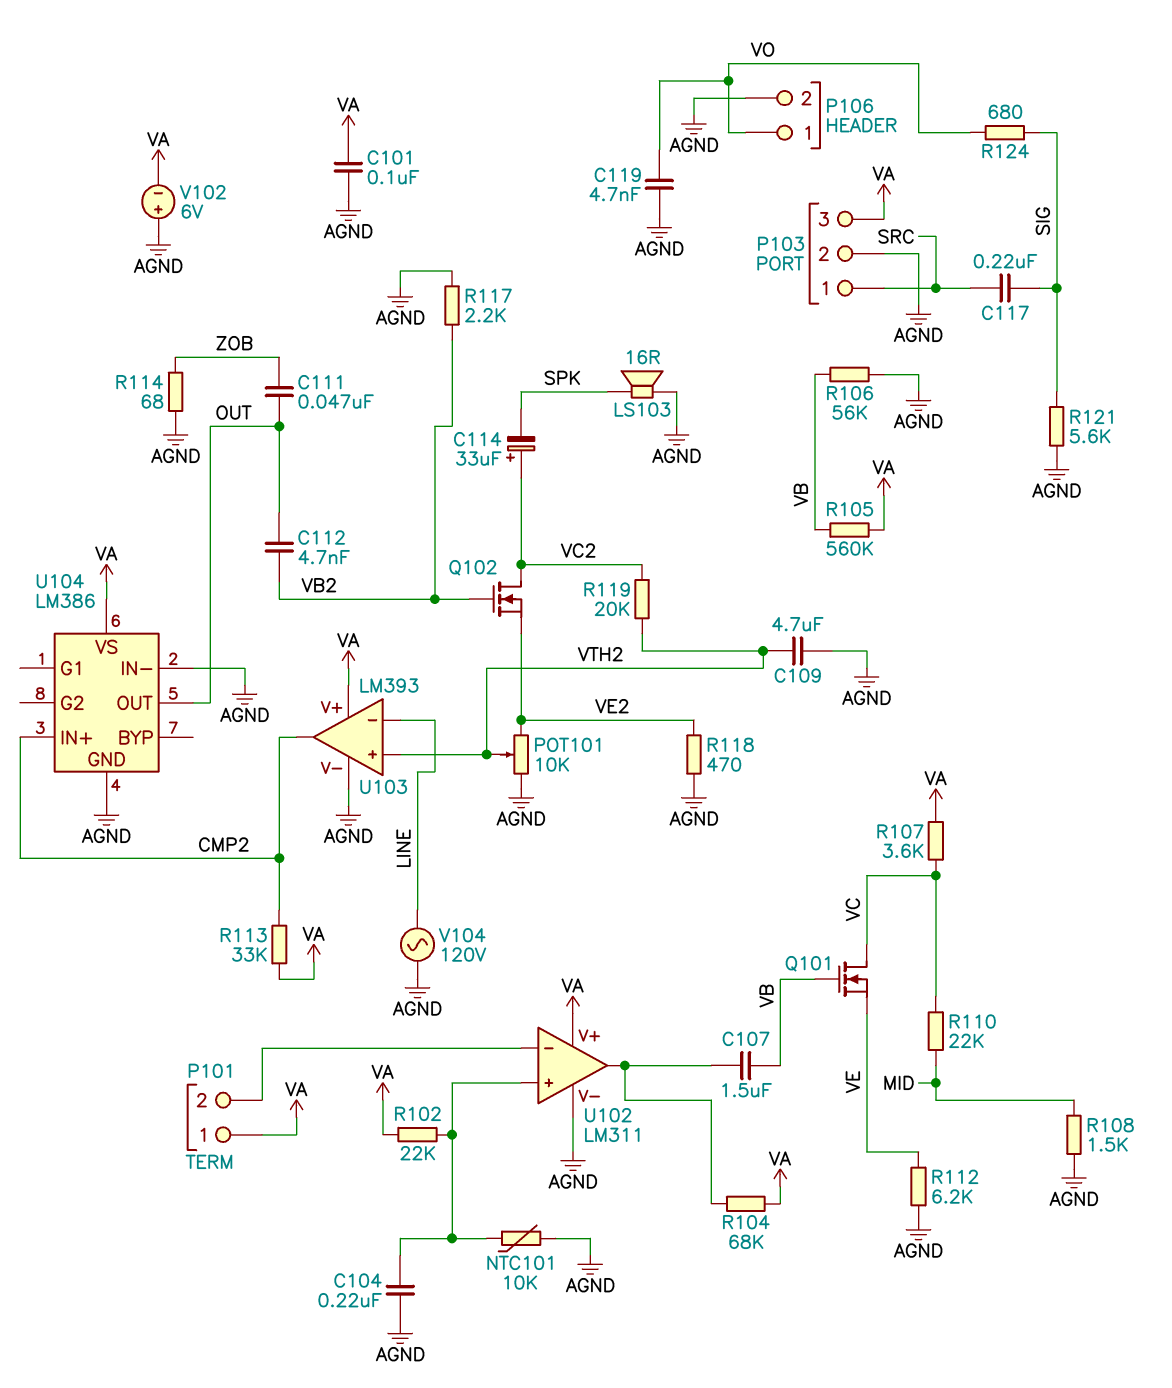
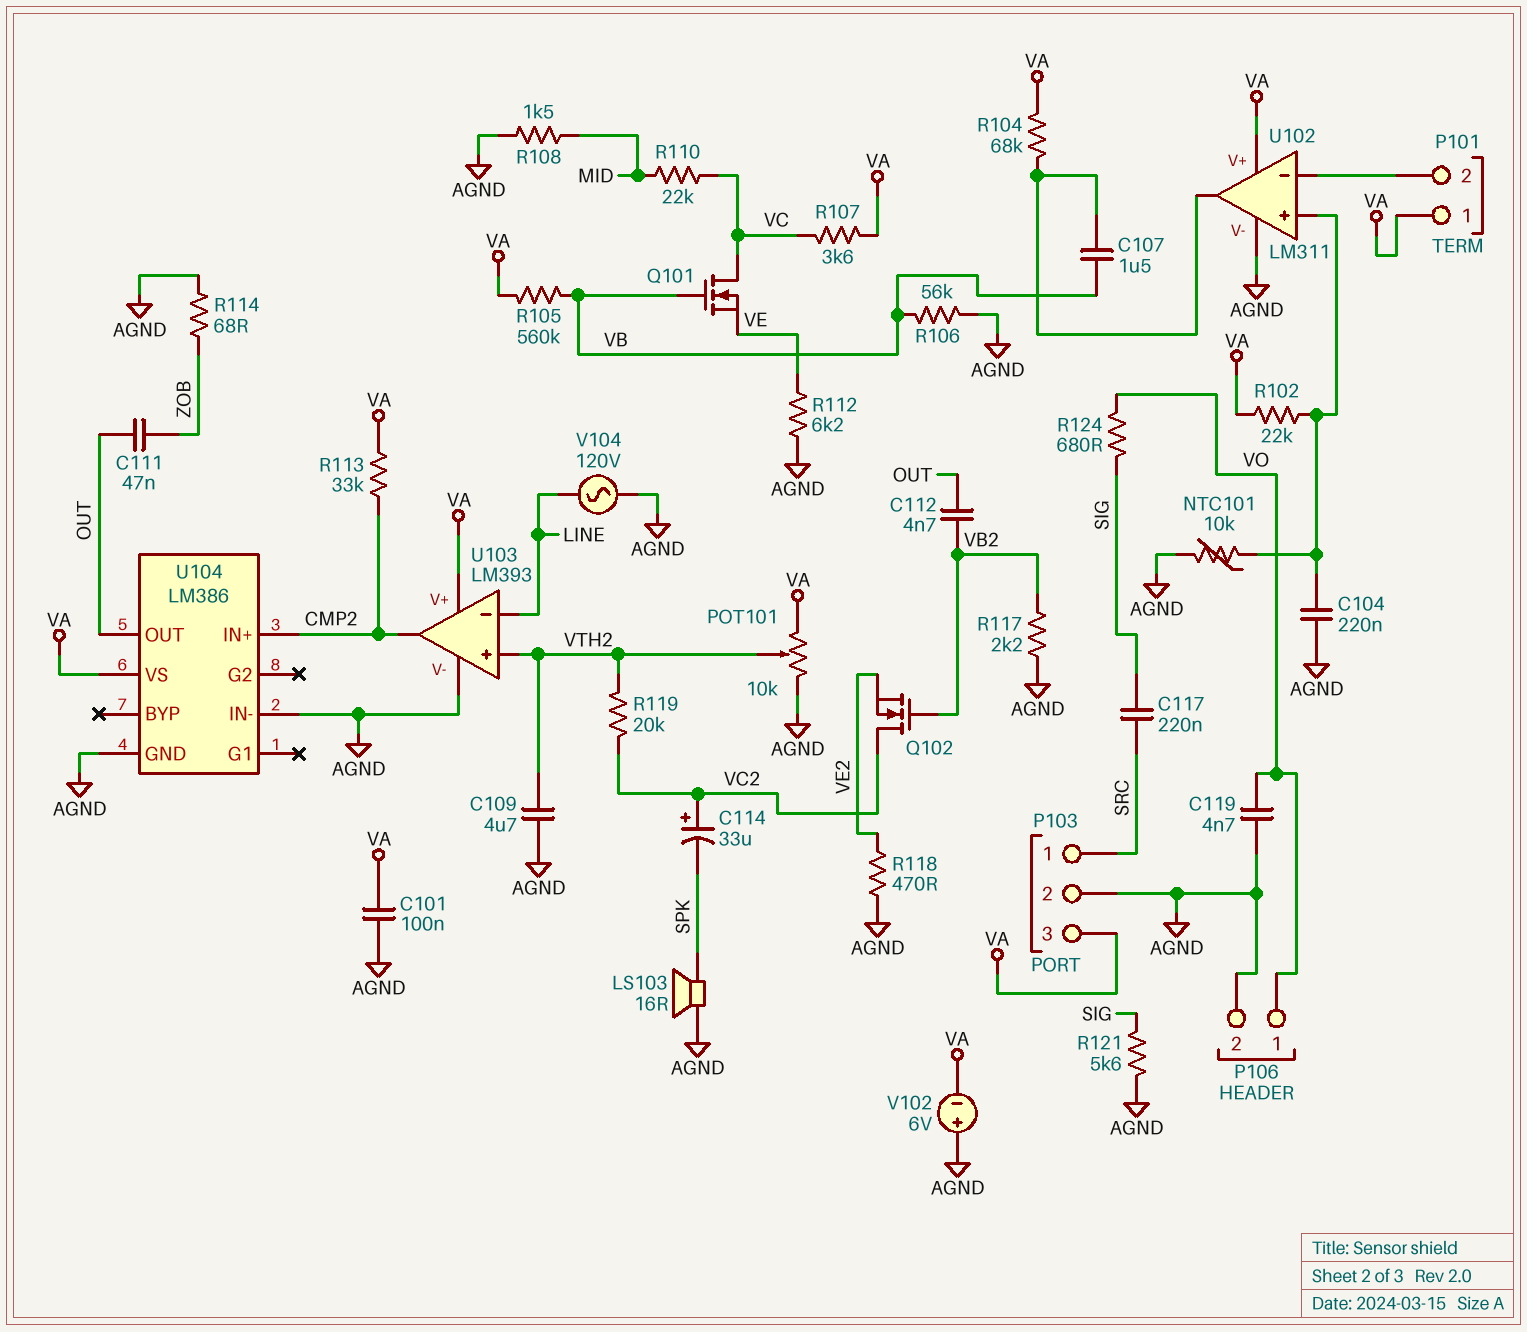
POT101: 10k (AGND, VE2, wiper VTH2) -> 10k (AGND, VA, wiper VTH2)

